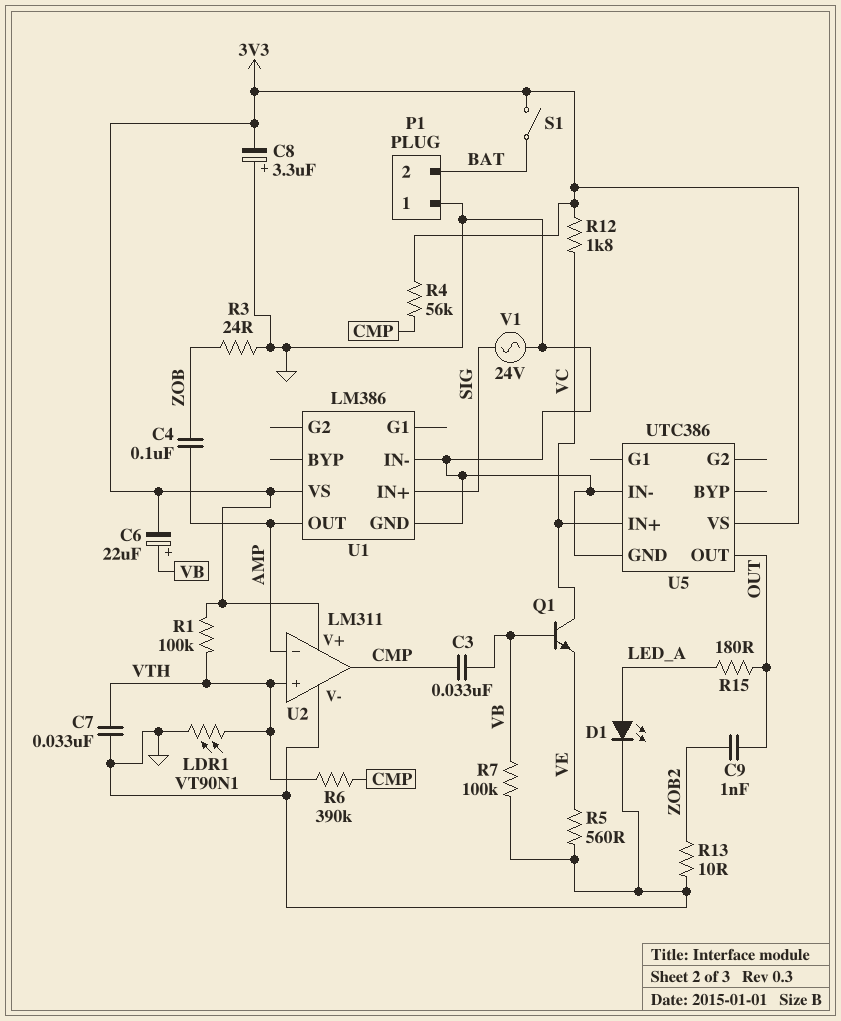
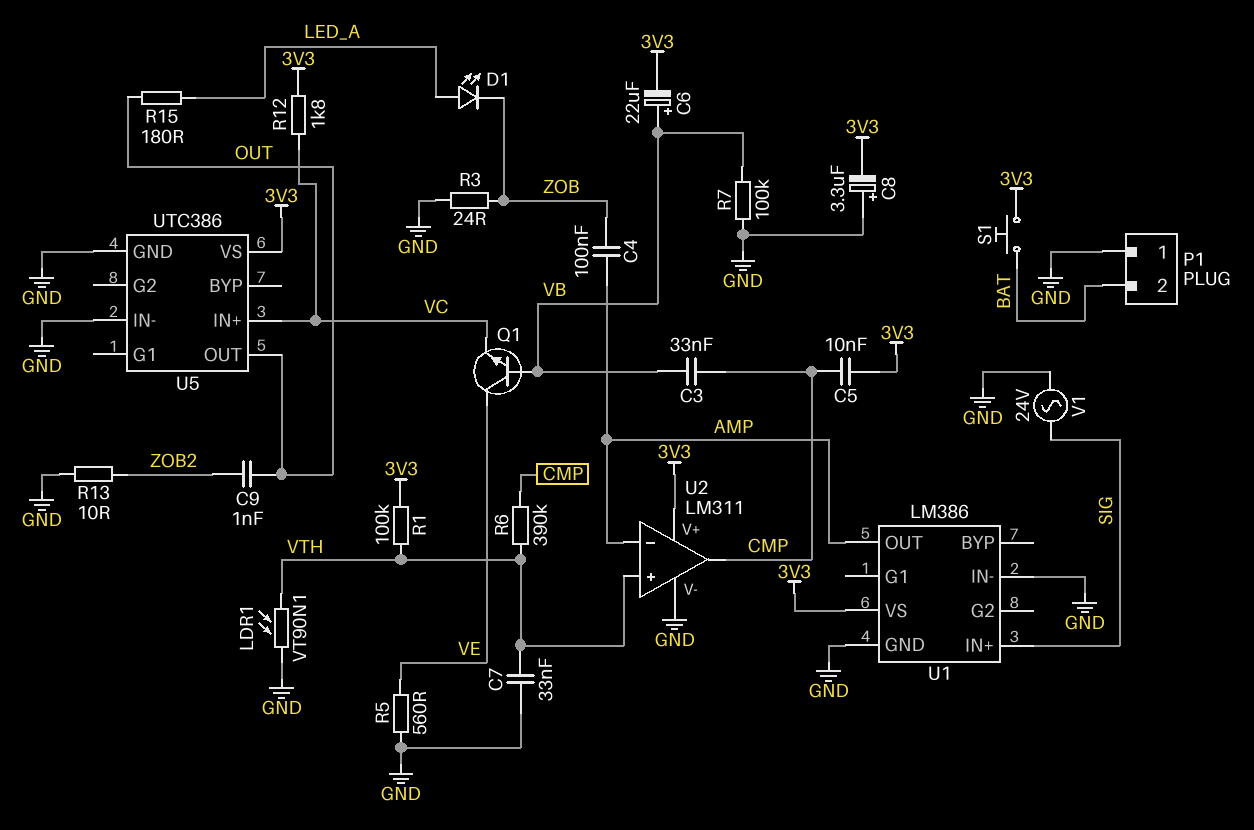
C5: none -> 10nF (3V3, CMP)
D1: LED (A LED_A, K GND) -> LED (A LED_A, K ZOB)
Q1: NPN (B VB, C VC, E VE) -> NPN (B VB, C VE, E VC)
R4: 56k (3V3, CMP) -> none
S1: switch (3V3, BAT) -> button (3V3, BAT)

